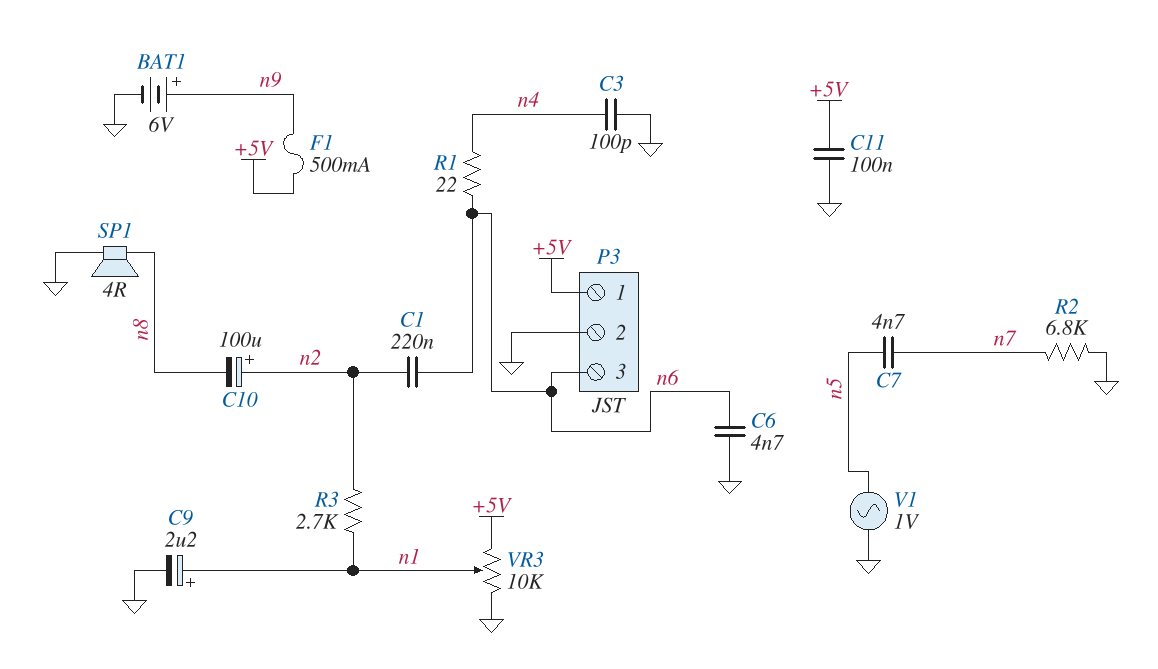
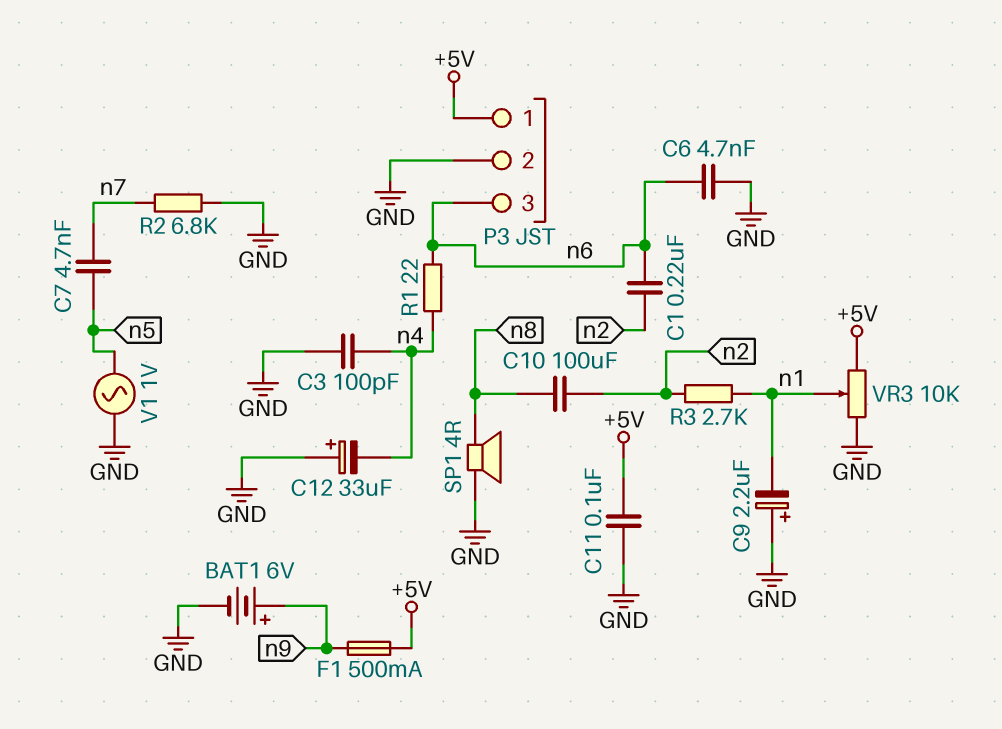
C9: 2.2uF (plus n1, minus GND) -> 2.2uF (plus GND, minus n1)
C10: 100uF (plus n2, minus n8) -> 100uF (n2, n8)
C12: none -> 33uF (plus GND, minus n4)

